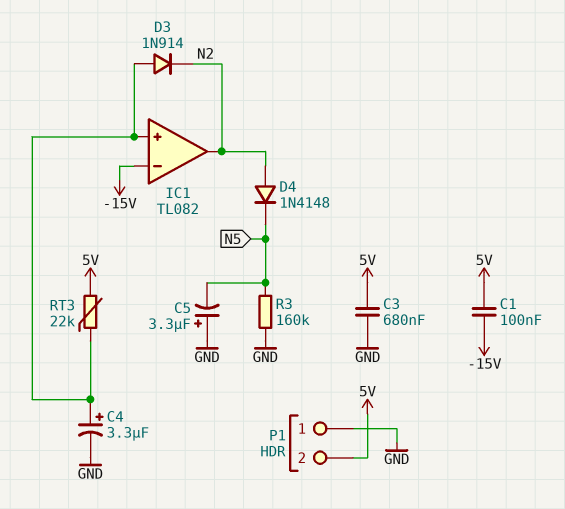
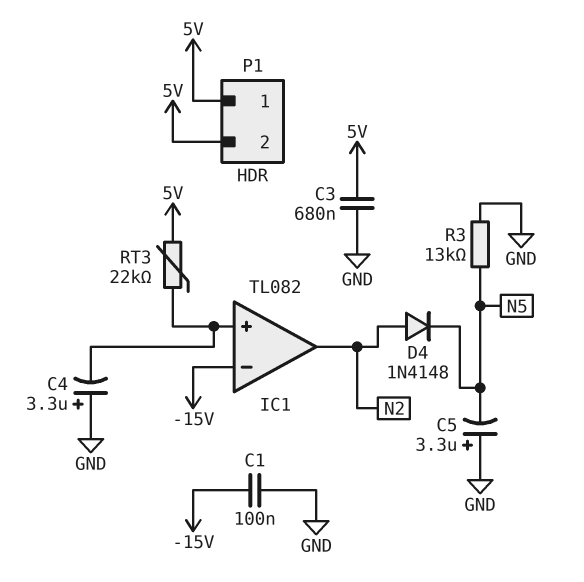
C1: 100nF (-15V, 5V) -> 100nF (-15V, GND)
C4: 3.3uF (plus IC1/in+, minus GND) -> 3.3uF (plus GND, minus IC1/in+)
D3: diode 1N914 (A IC1/in+, K N2) -> none
P1 pin 1: GND -> 5V
R3: 160k (GND, N5) -> 13k (GND, N5)

